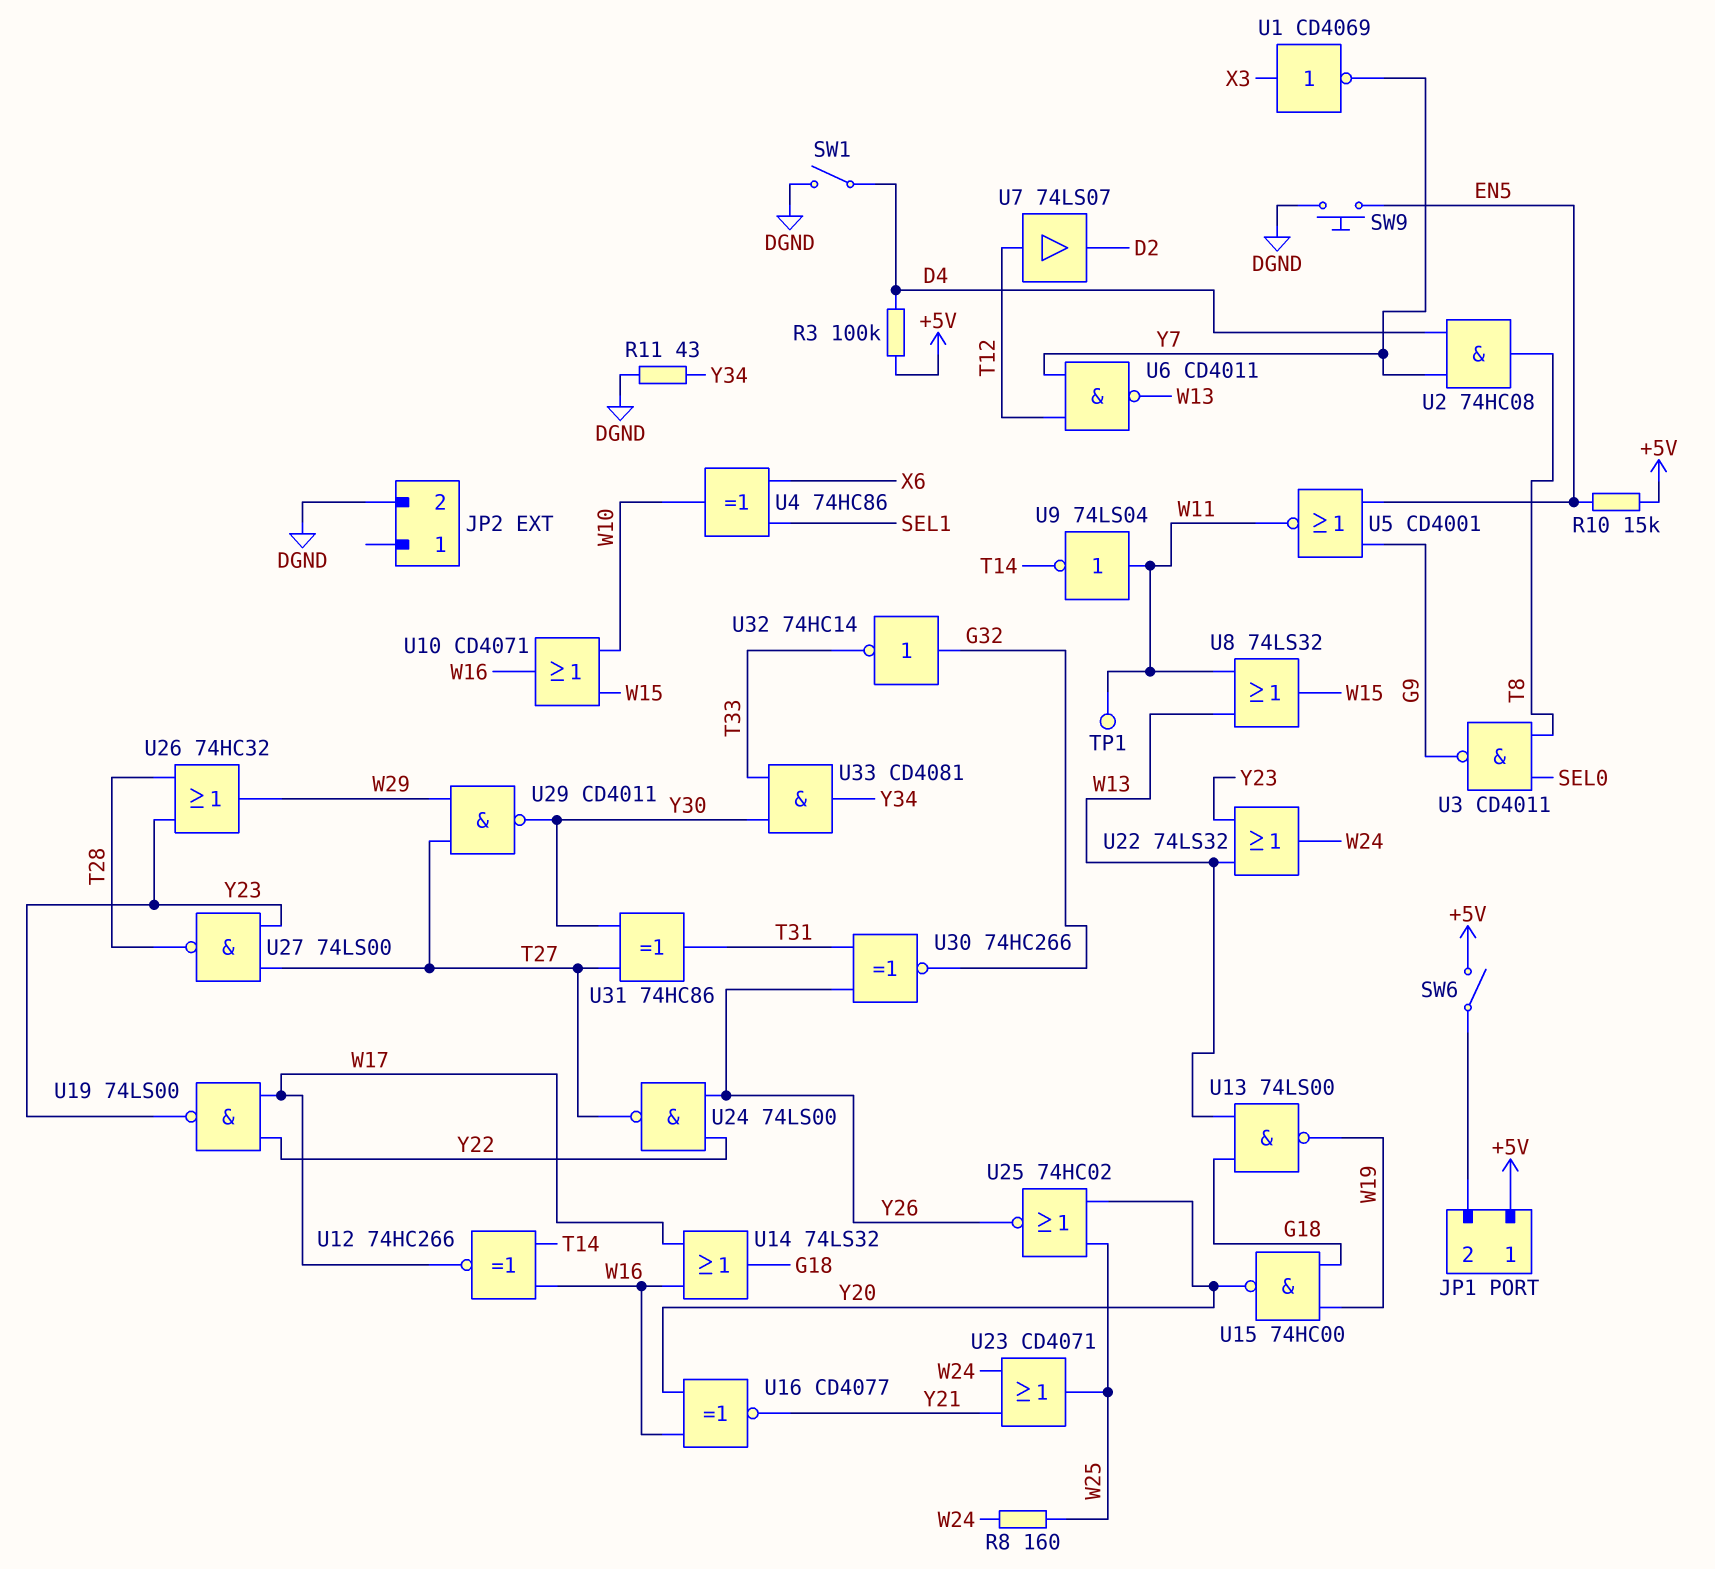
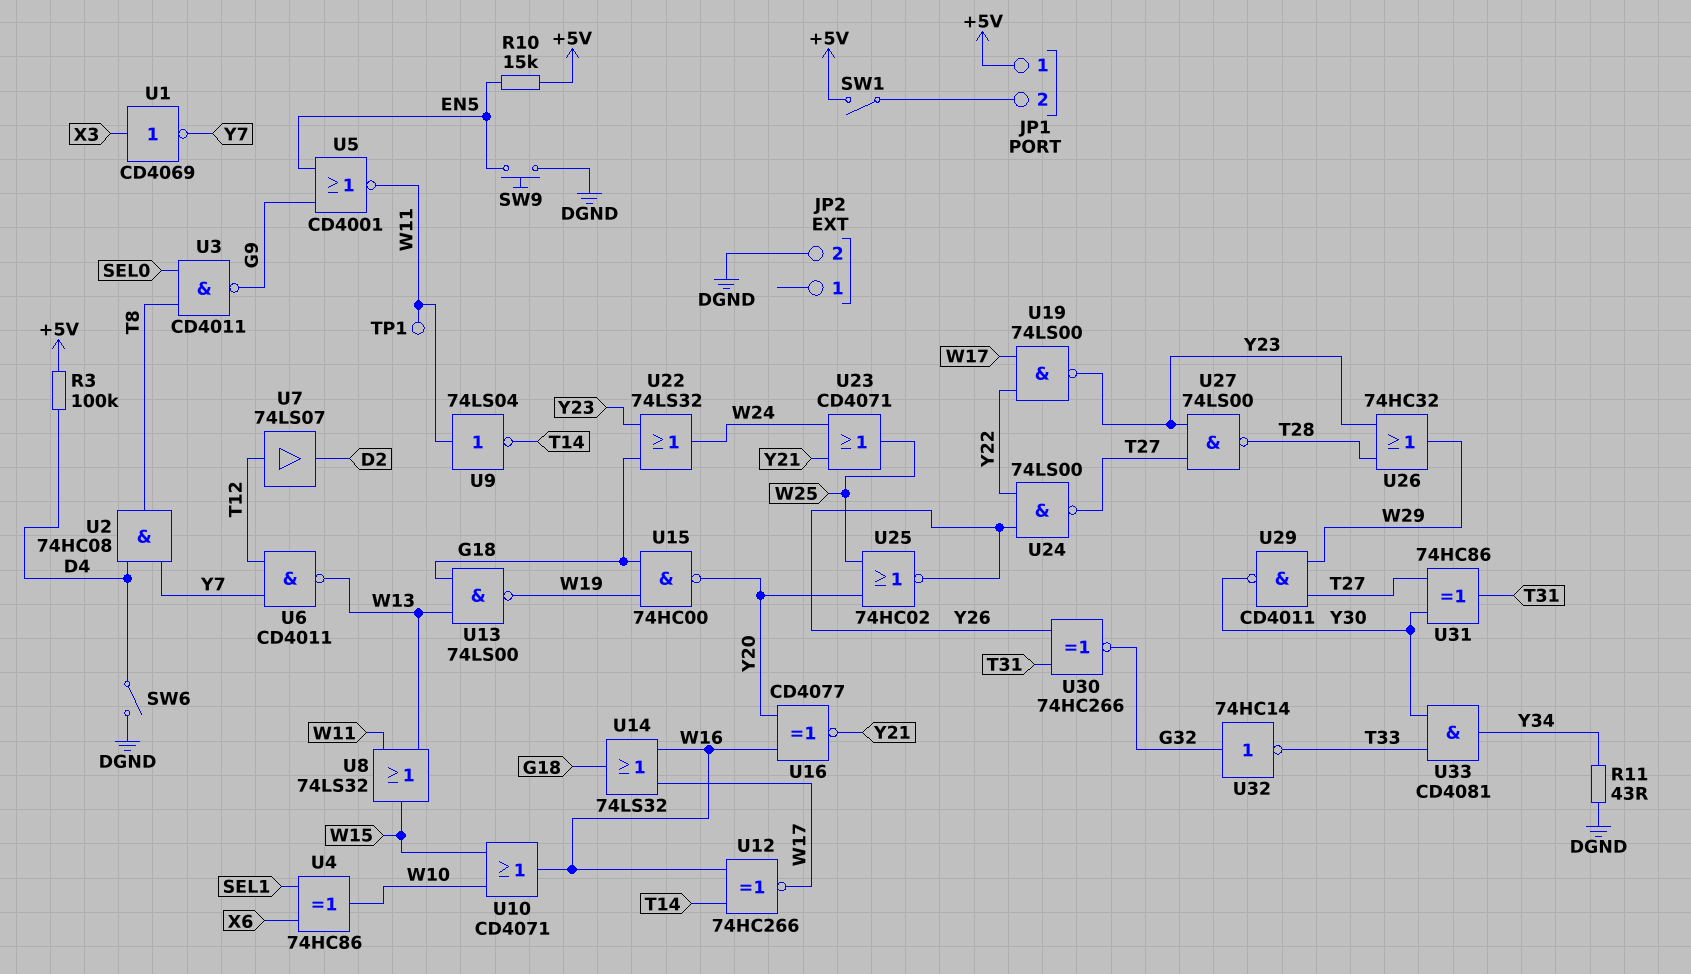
R8: 160 (W24, W25) -> none
SW1: switch (D4, DGND) -> switch (+5V, JP1/2)
SW6: switch (+5V, JP1/2) -> switch (D4, DGND)
U22: OR 74LS32 (in W13, in Y23, out W24) -> OR 74LS32 (in G18, in Y23, out W24)

